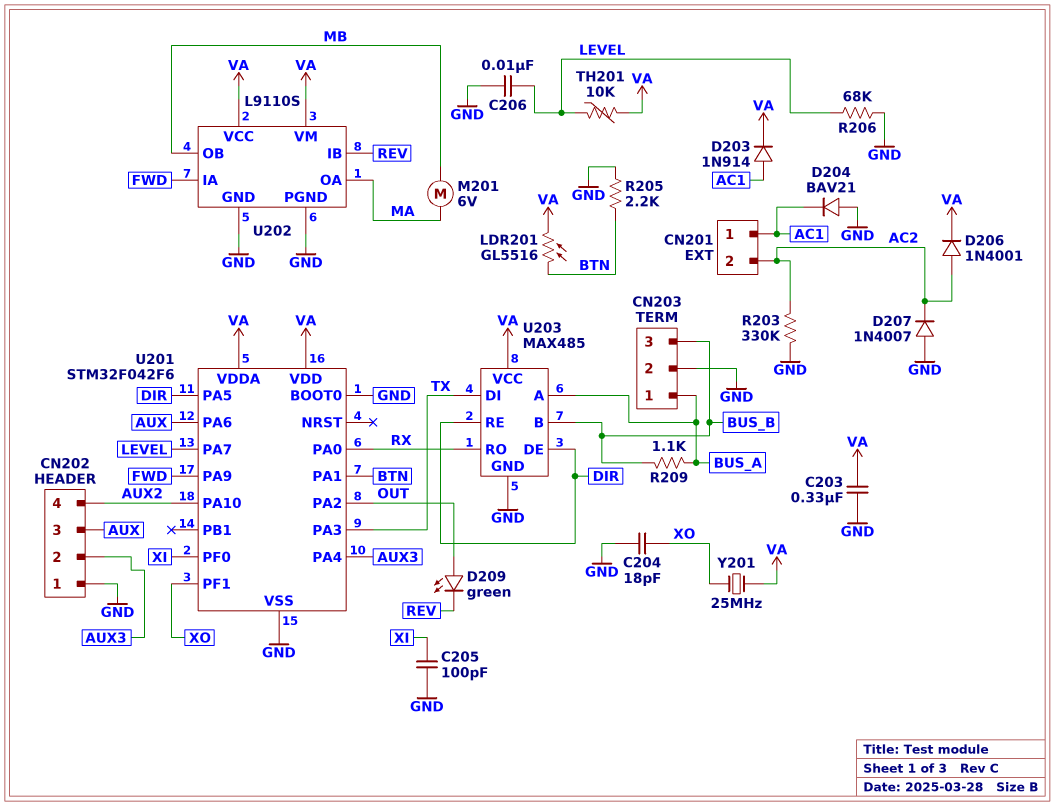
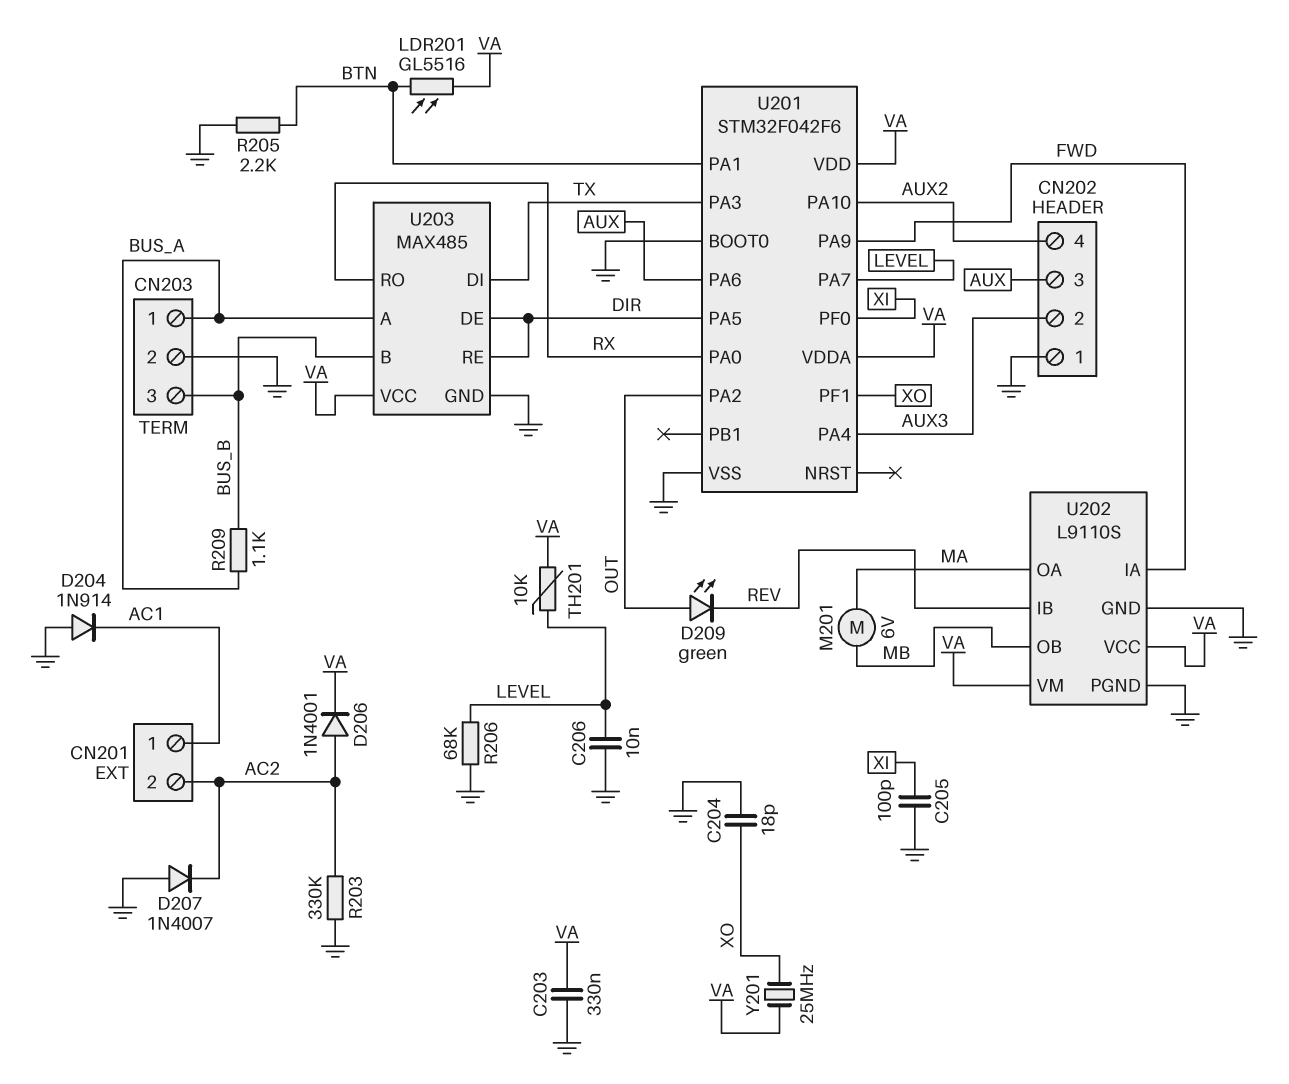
D203: diode 1N914 (A AC1, K VA) -> none
D204: diode BAV21 (A GND, K AC1) -> diode 1N914 (A GND, K AC1)

